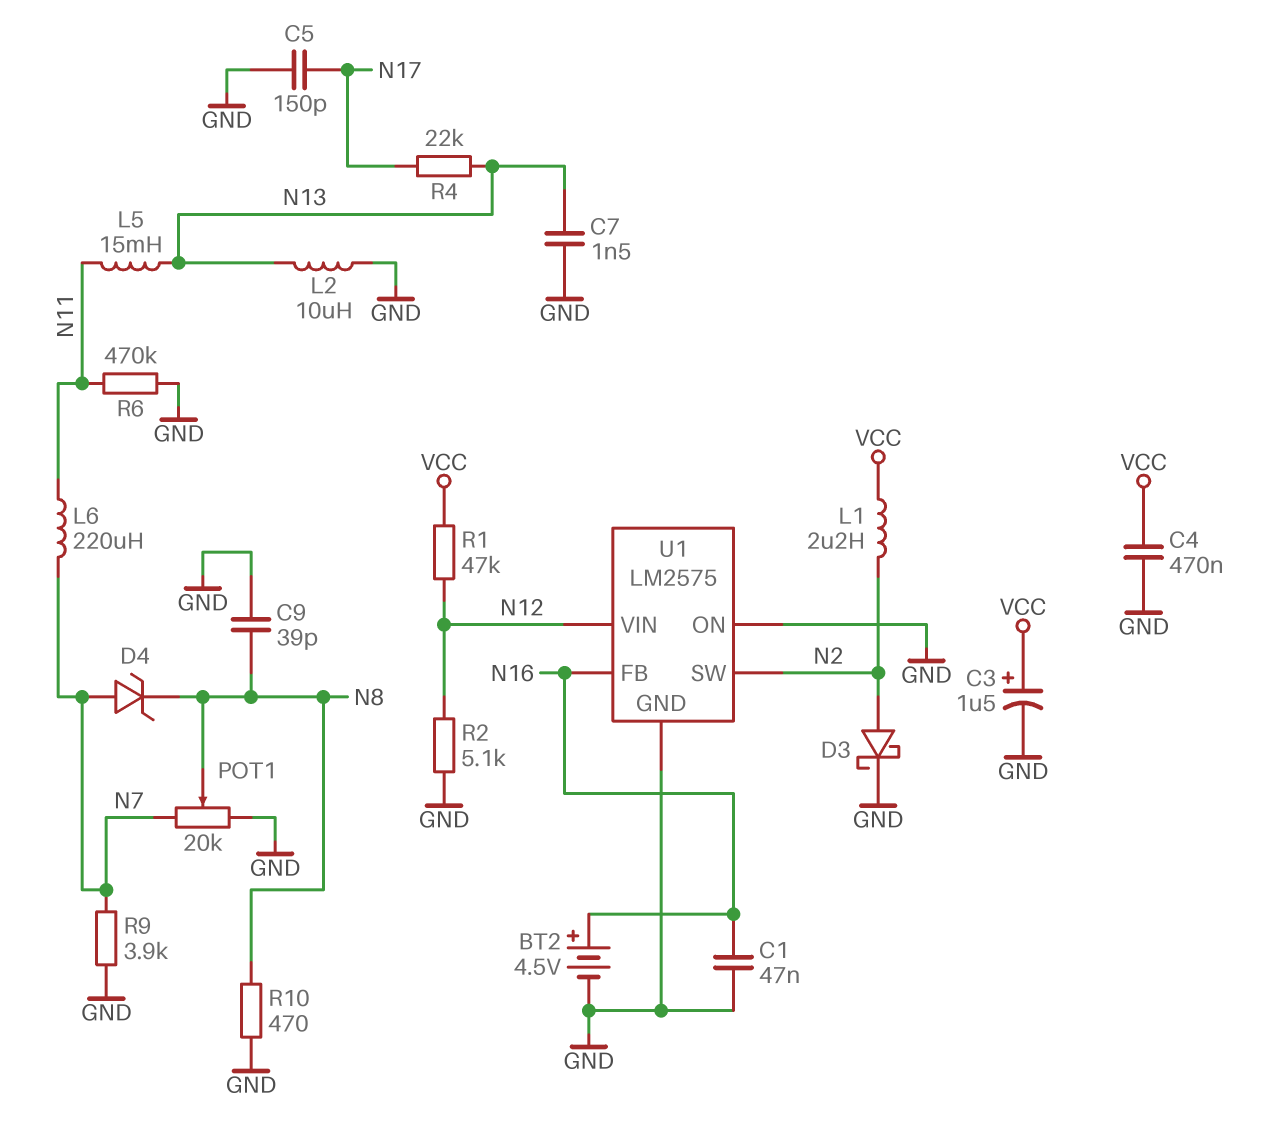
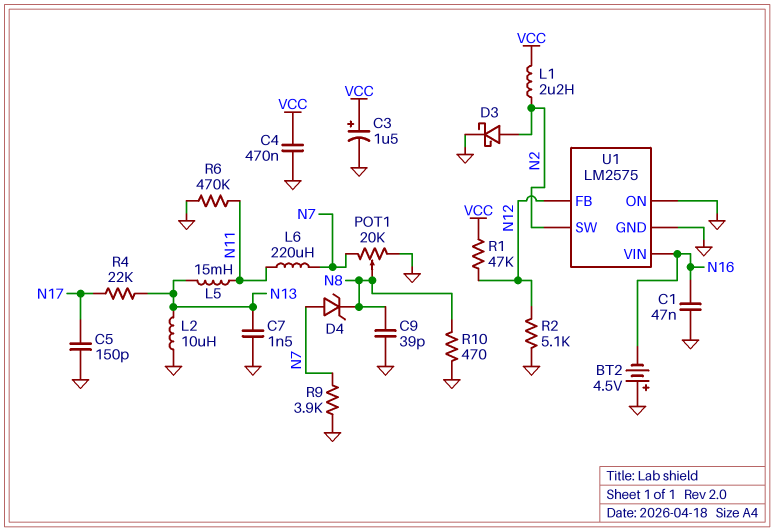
BT2: 4.5V (plus N16, minus GND) -> 4.5V (plus GND, minus N16)
U1 pin FB: N16 -> N12
U1 pin VIN: N12 -> N16

